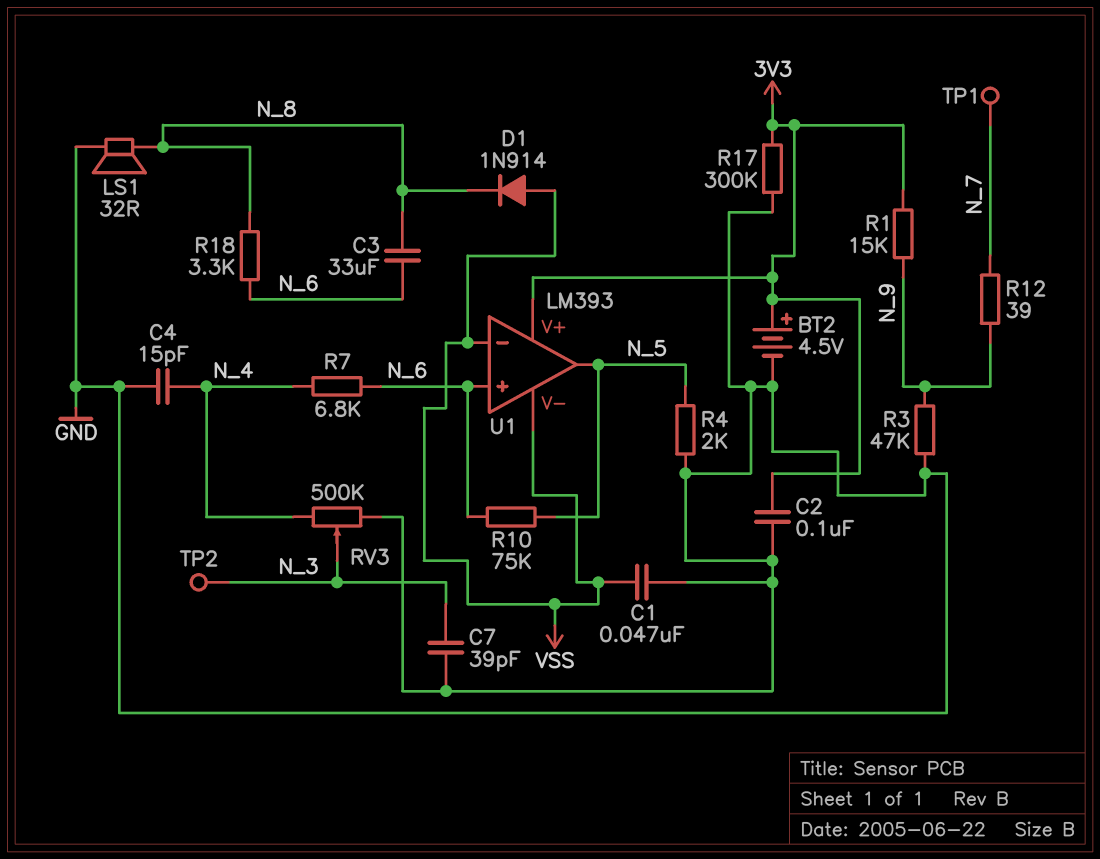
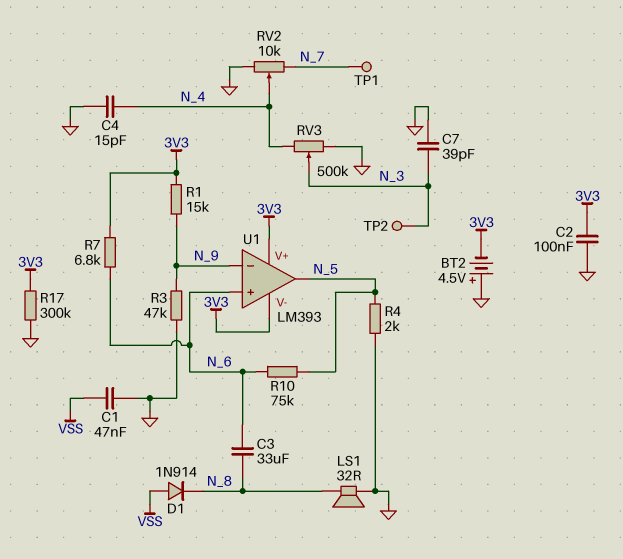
BT2: 4.5V (plus 3V3, minus GND) -> 4.5V (plus GND, minus 3V3)
R7: 6.8k (N_4, N_6) -> 6.8k (3V3, N_6)
R12: 39 (N_7, N_9) -> none
R18: 3.3k (N_6, N_8) -> none
RV2: none -> 10k (GND, N_7, wiper N_4)
U1 pin V-: VSS -> 3V3
U1 pin in-: VSS -> N_9

